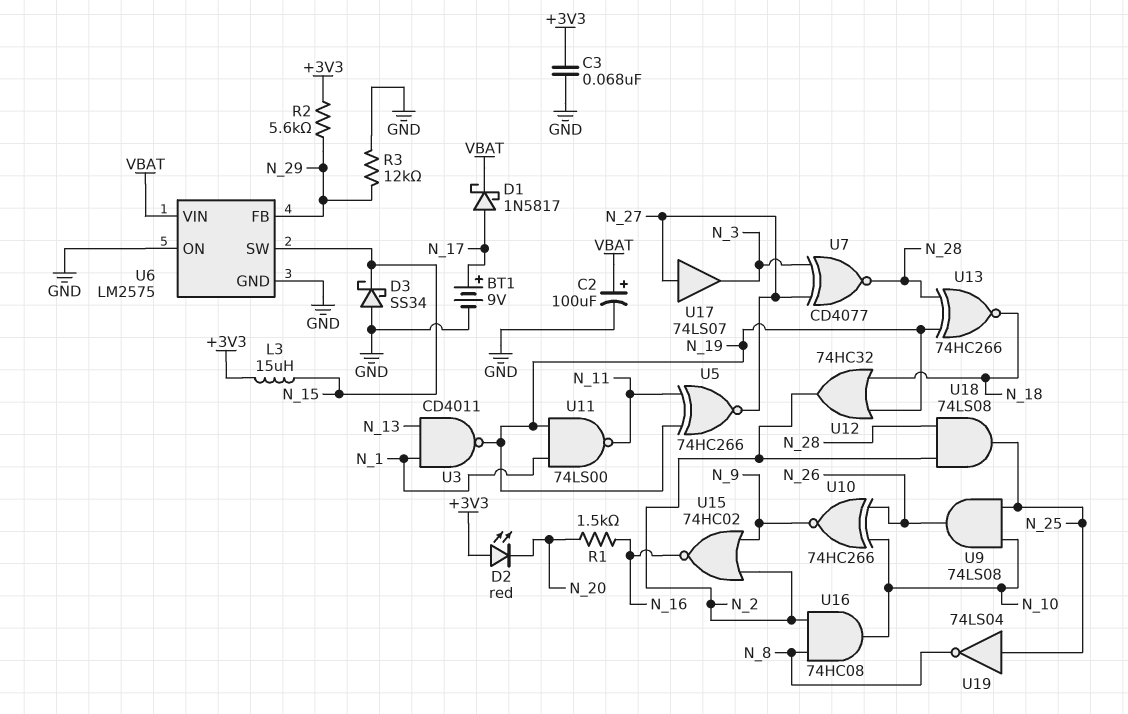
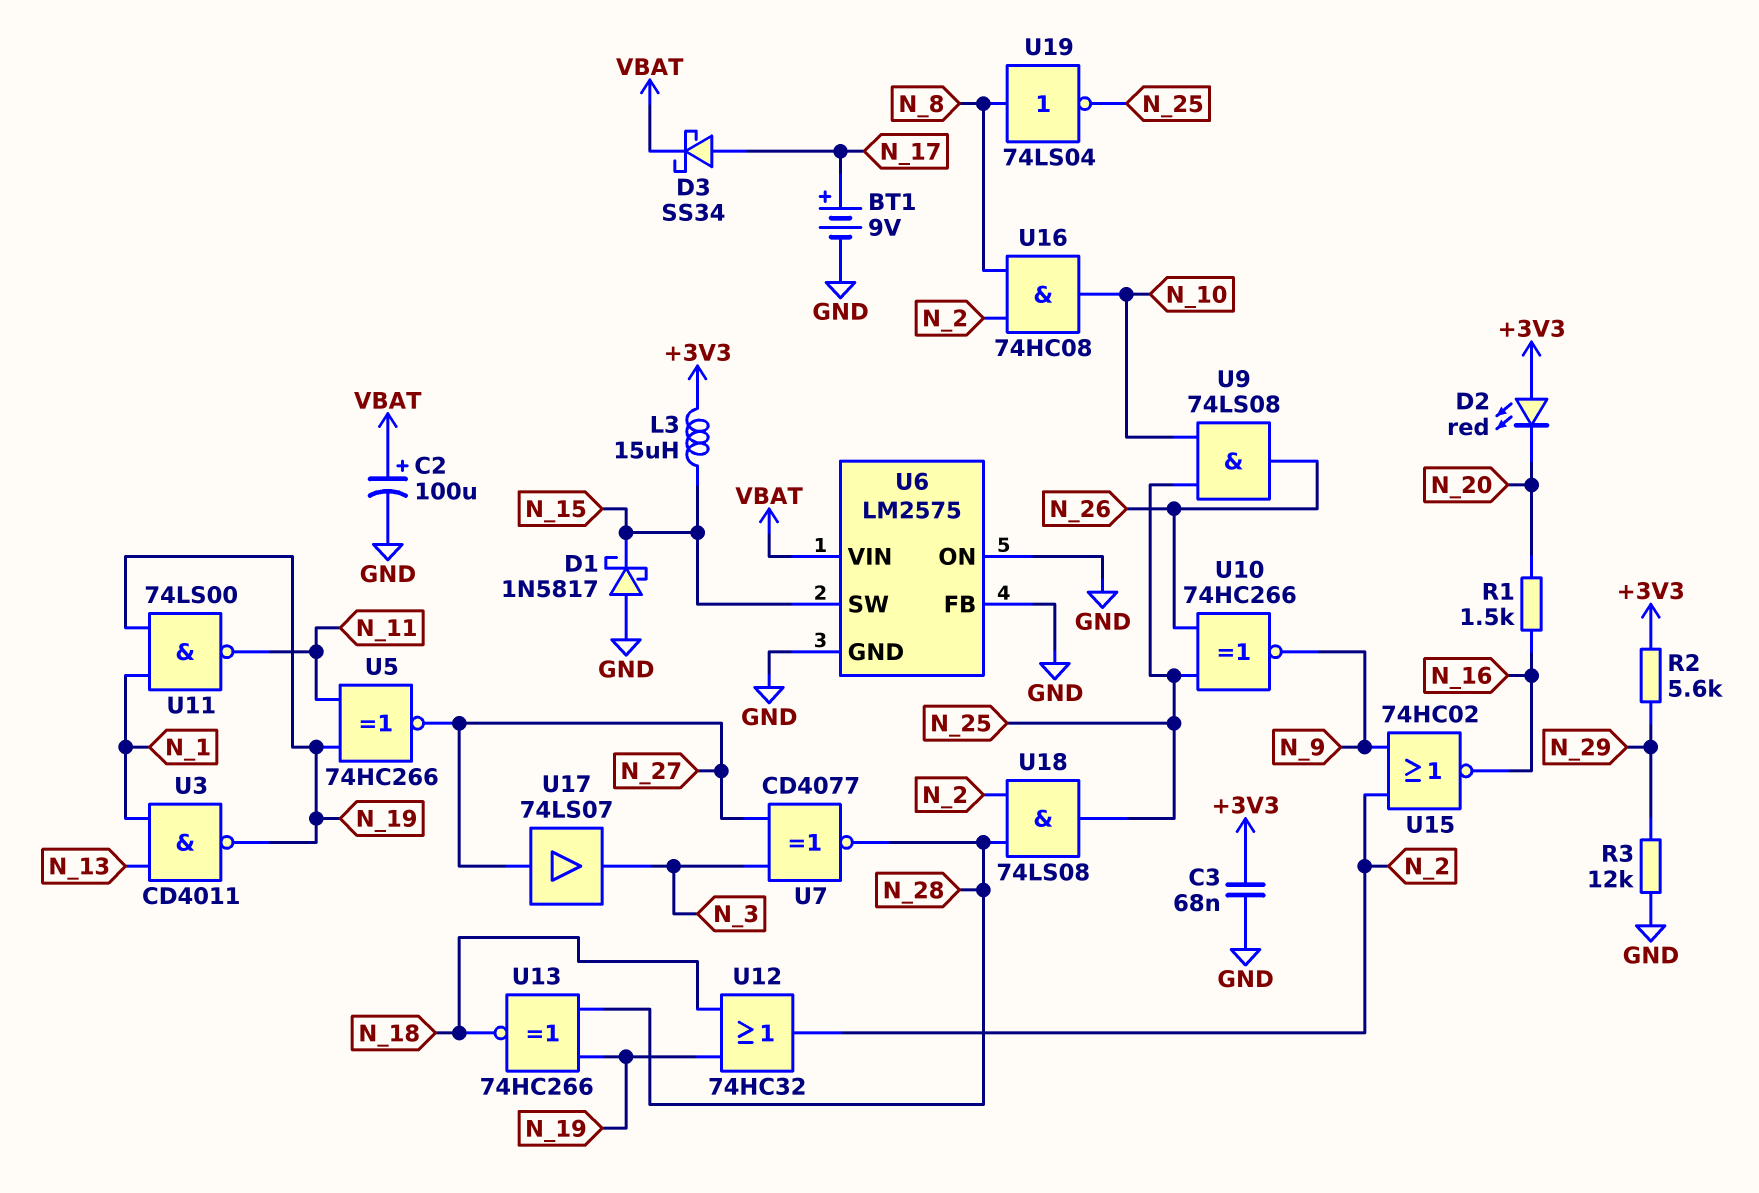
D1: schottky 1N5817 (A N_17, K VBAT) -> schottky 1N5817 (A GND, K N_15)
D3: schottky SS34 (A GND, K N_15) -> schottky SS34 (A N_17, K VBAT)
U6 pin FB: N_29 -> GND
U10: XNOR 74HC266 (in N_10, in N_26, out N_9) -> XNOR 74HC266 (in N_25, in N_26, out N_9)
U19: NOT 74LS04 (in N_25, out N_8) -> NOT 74LS04 (in N_8, out N_25)

